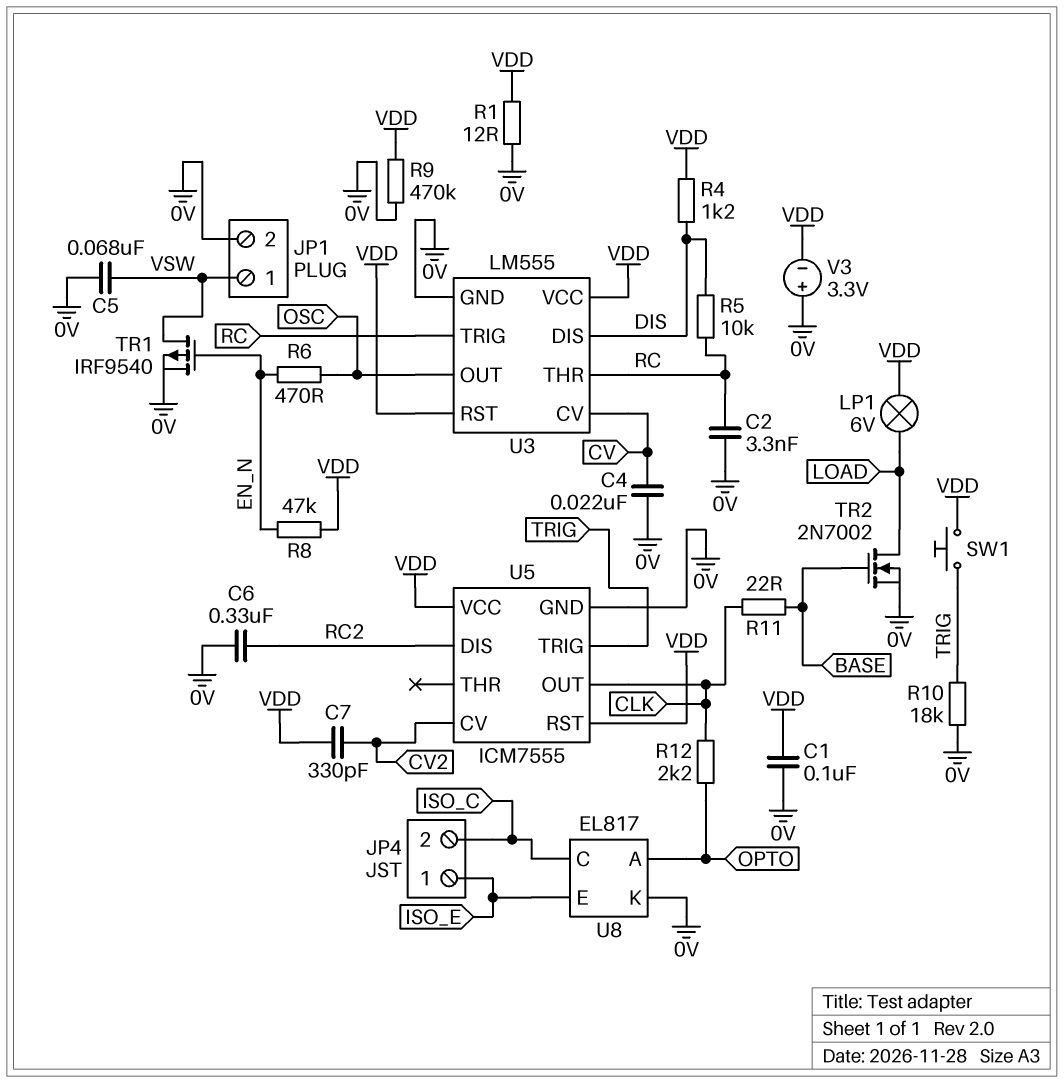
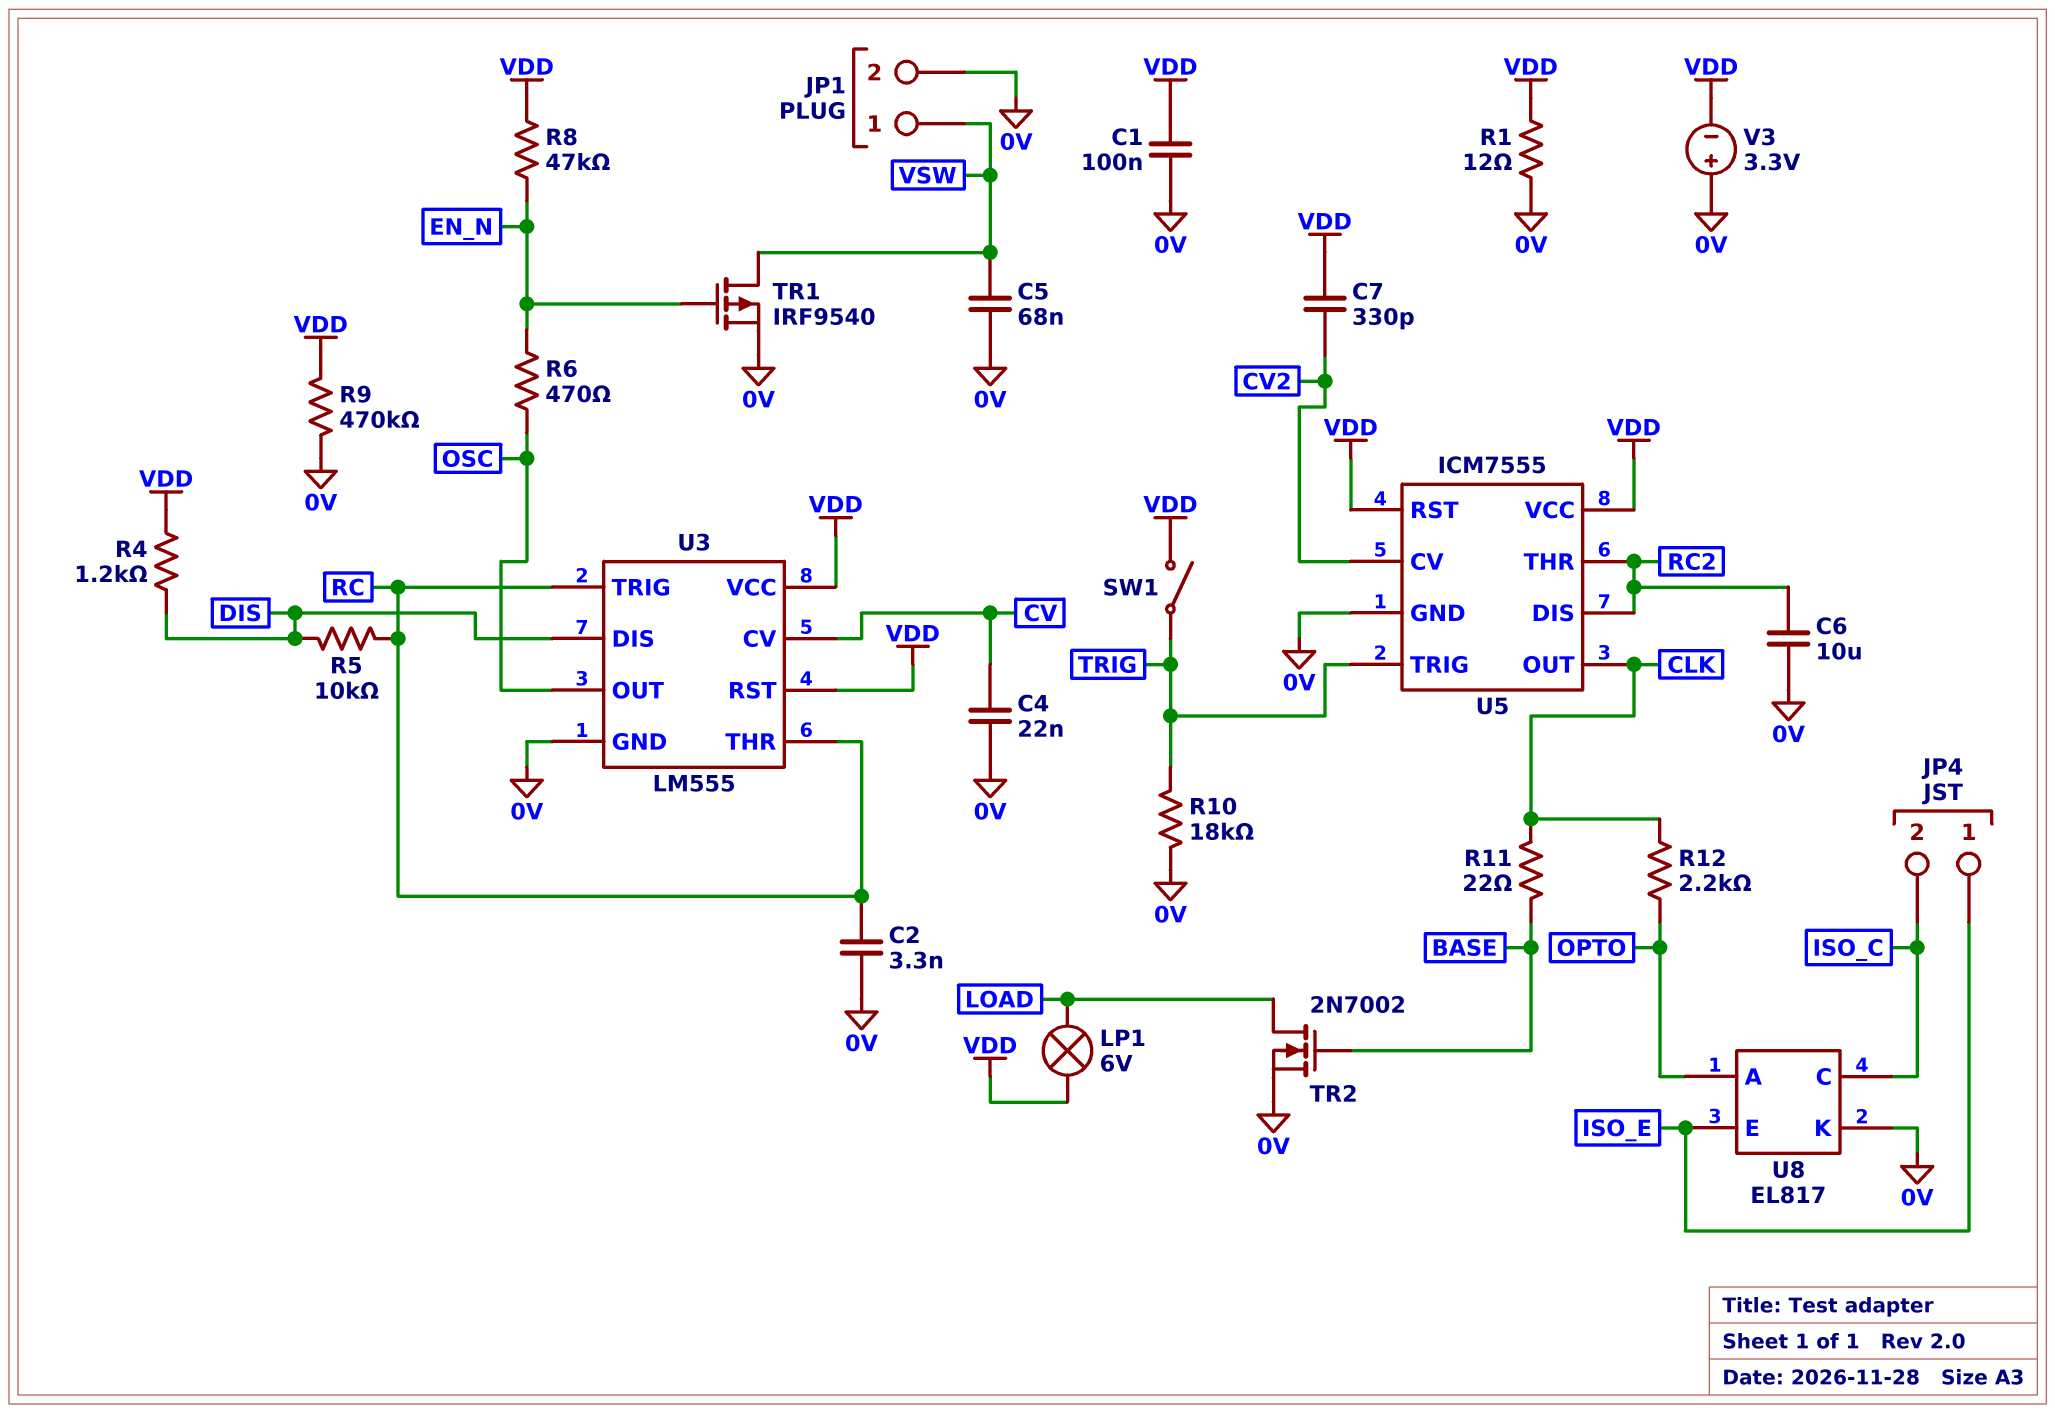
C6: 330nF (0V, RC2) -> 10uF (0V, RC2)
SW1: button (TRIG, VDD) -> switch (TRIG, VDD)
U5 pin THR: none -> RC2

